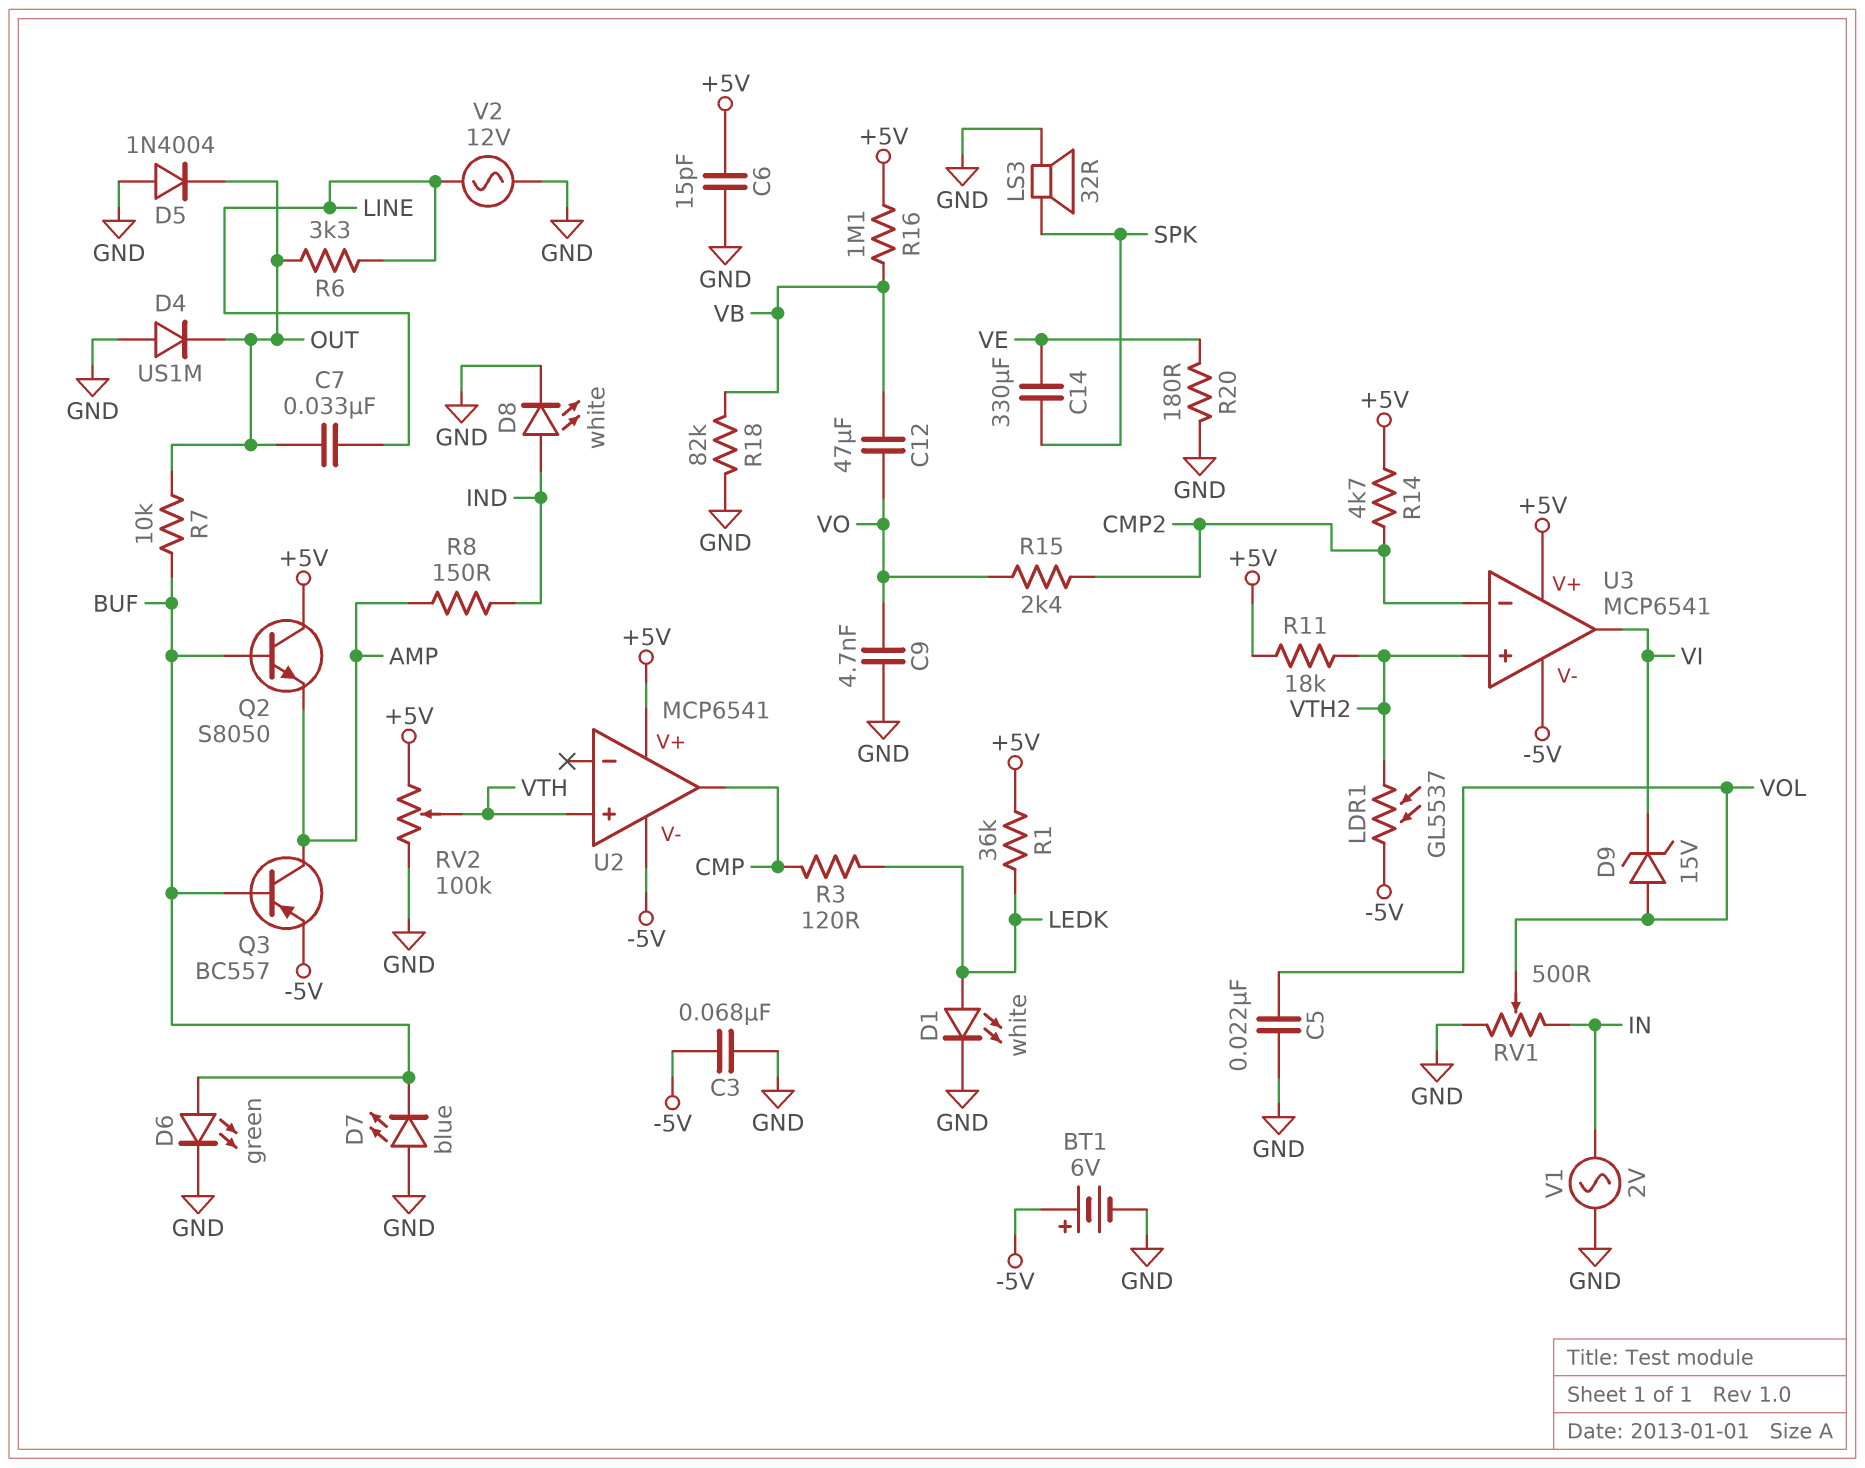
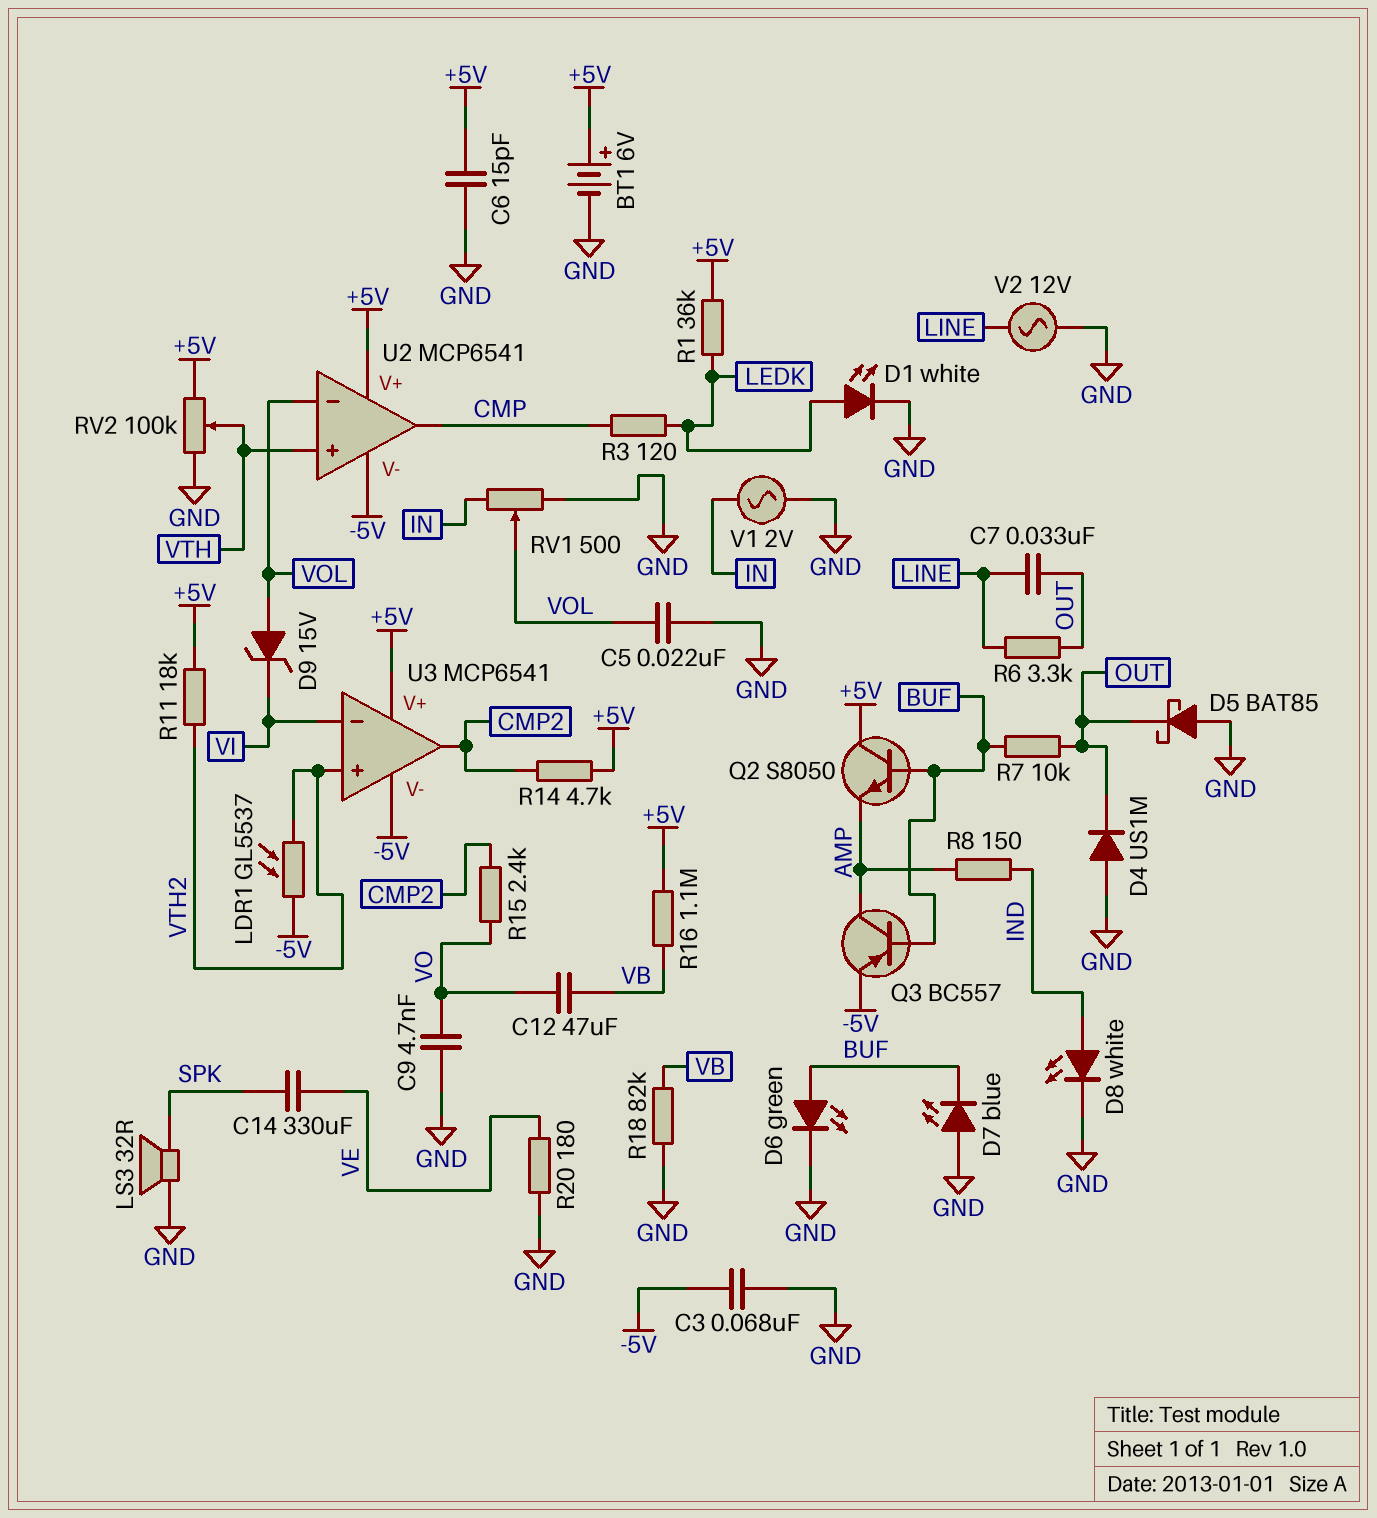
BT1: 6V (plus -5V, minus GND) -> 6V (plus +5V, minus GND)
D5: diode 1N4004 (A GND, K OUT) -> schottky BAT85 (A GND, K OUT)
U2 pin in-: none -> VOL
U3 pin in-: CMP2 -> VI
U3 pin out: VI -> CMP2

